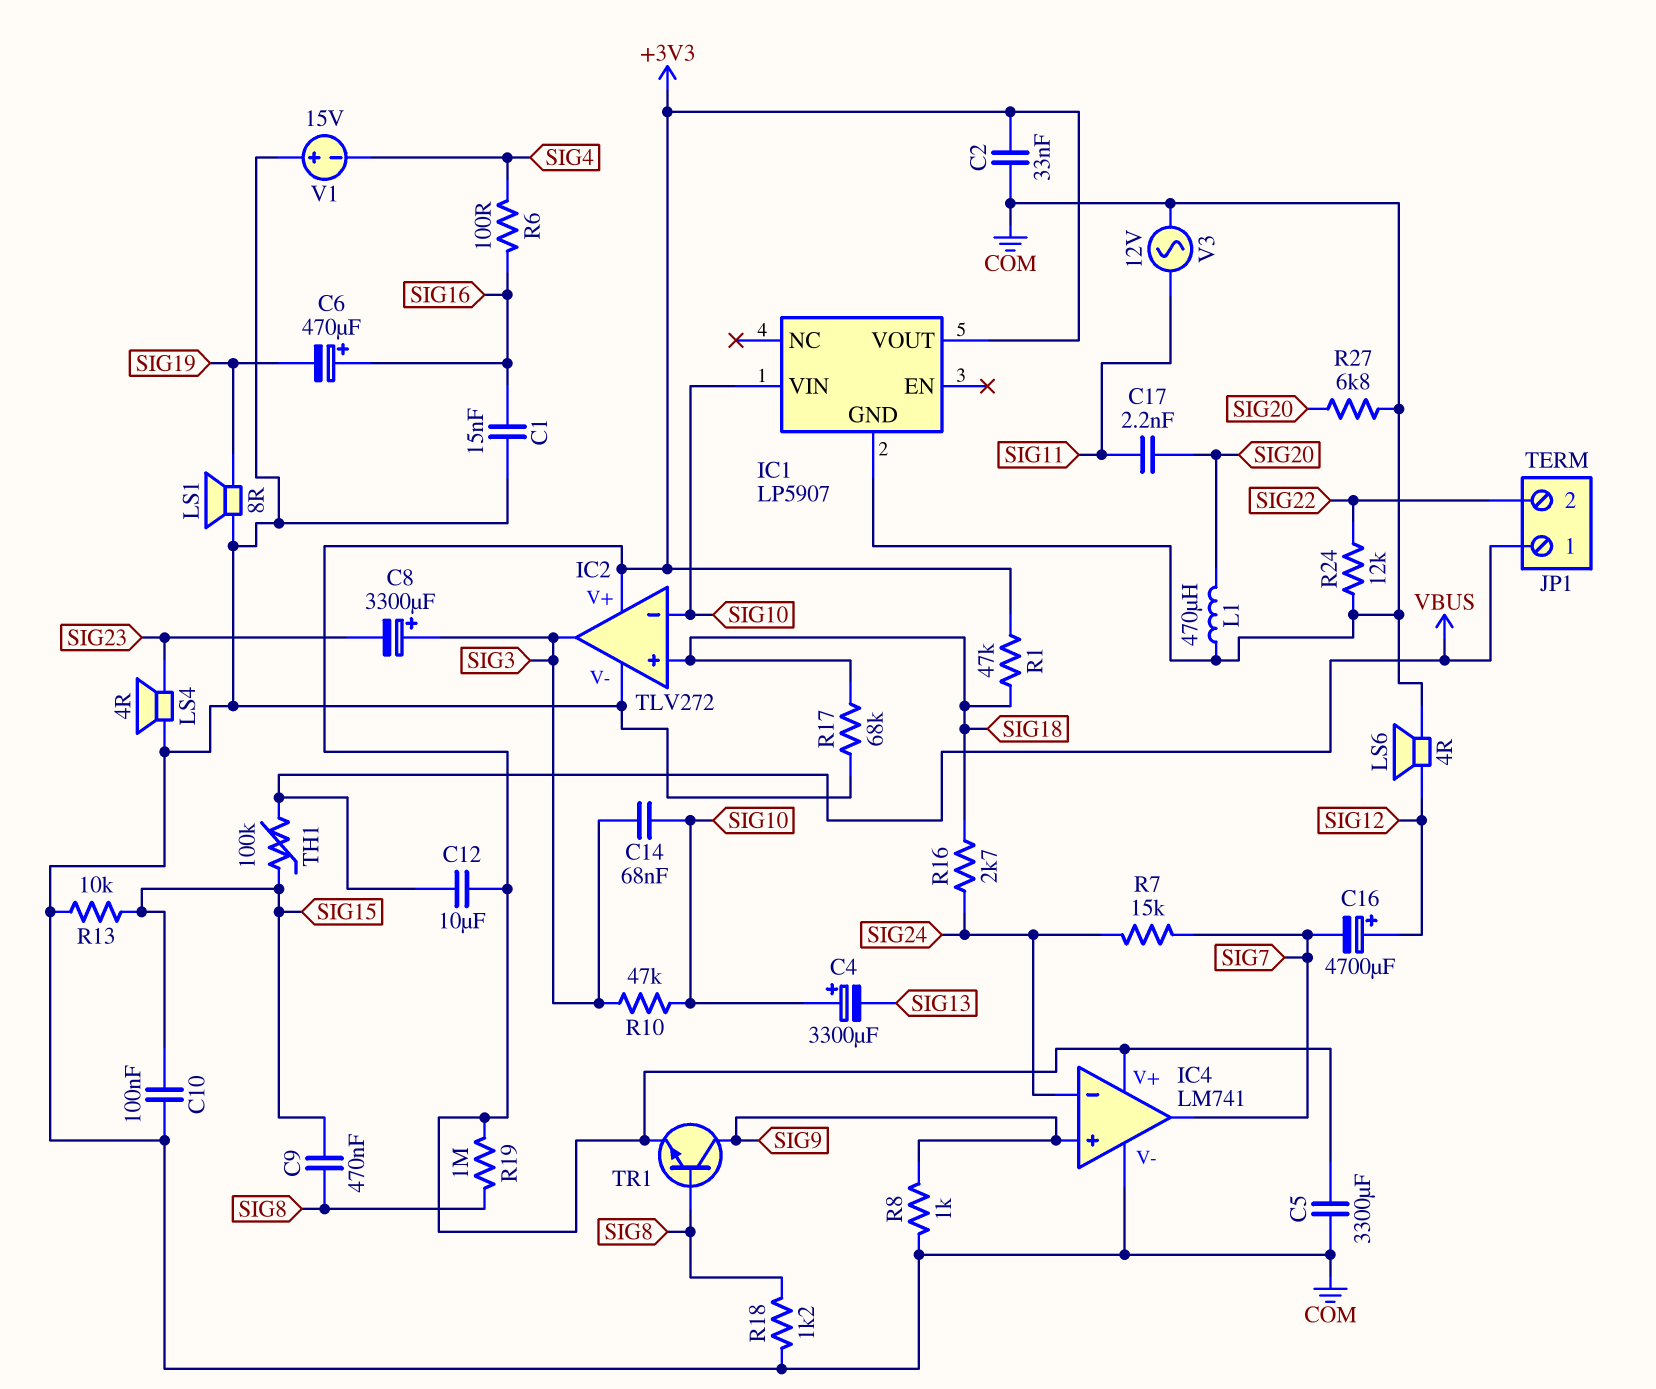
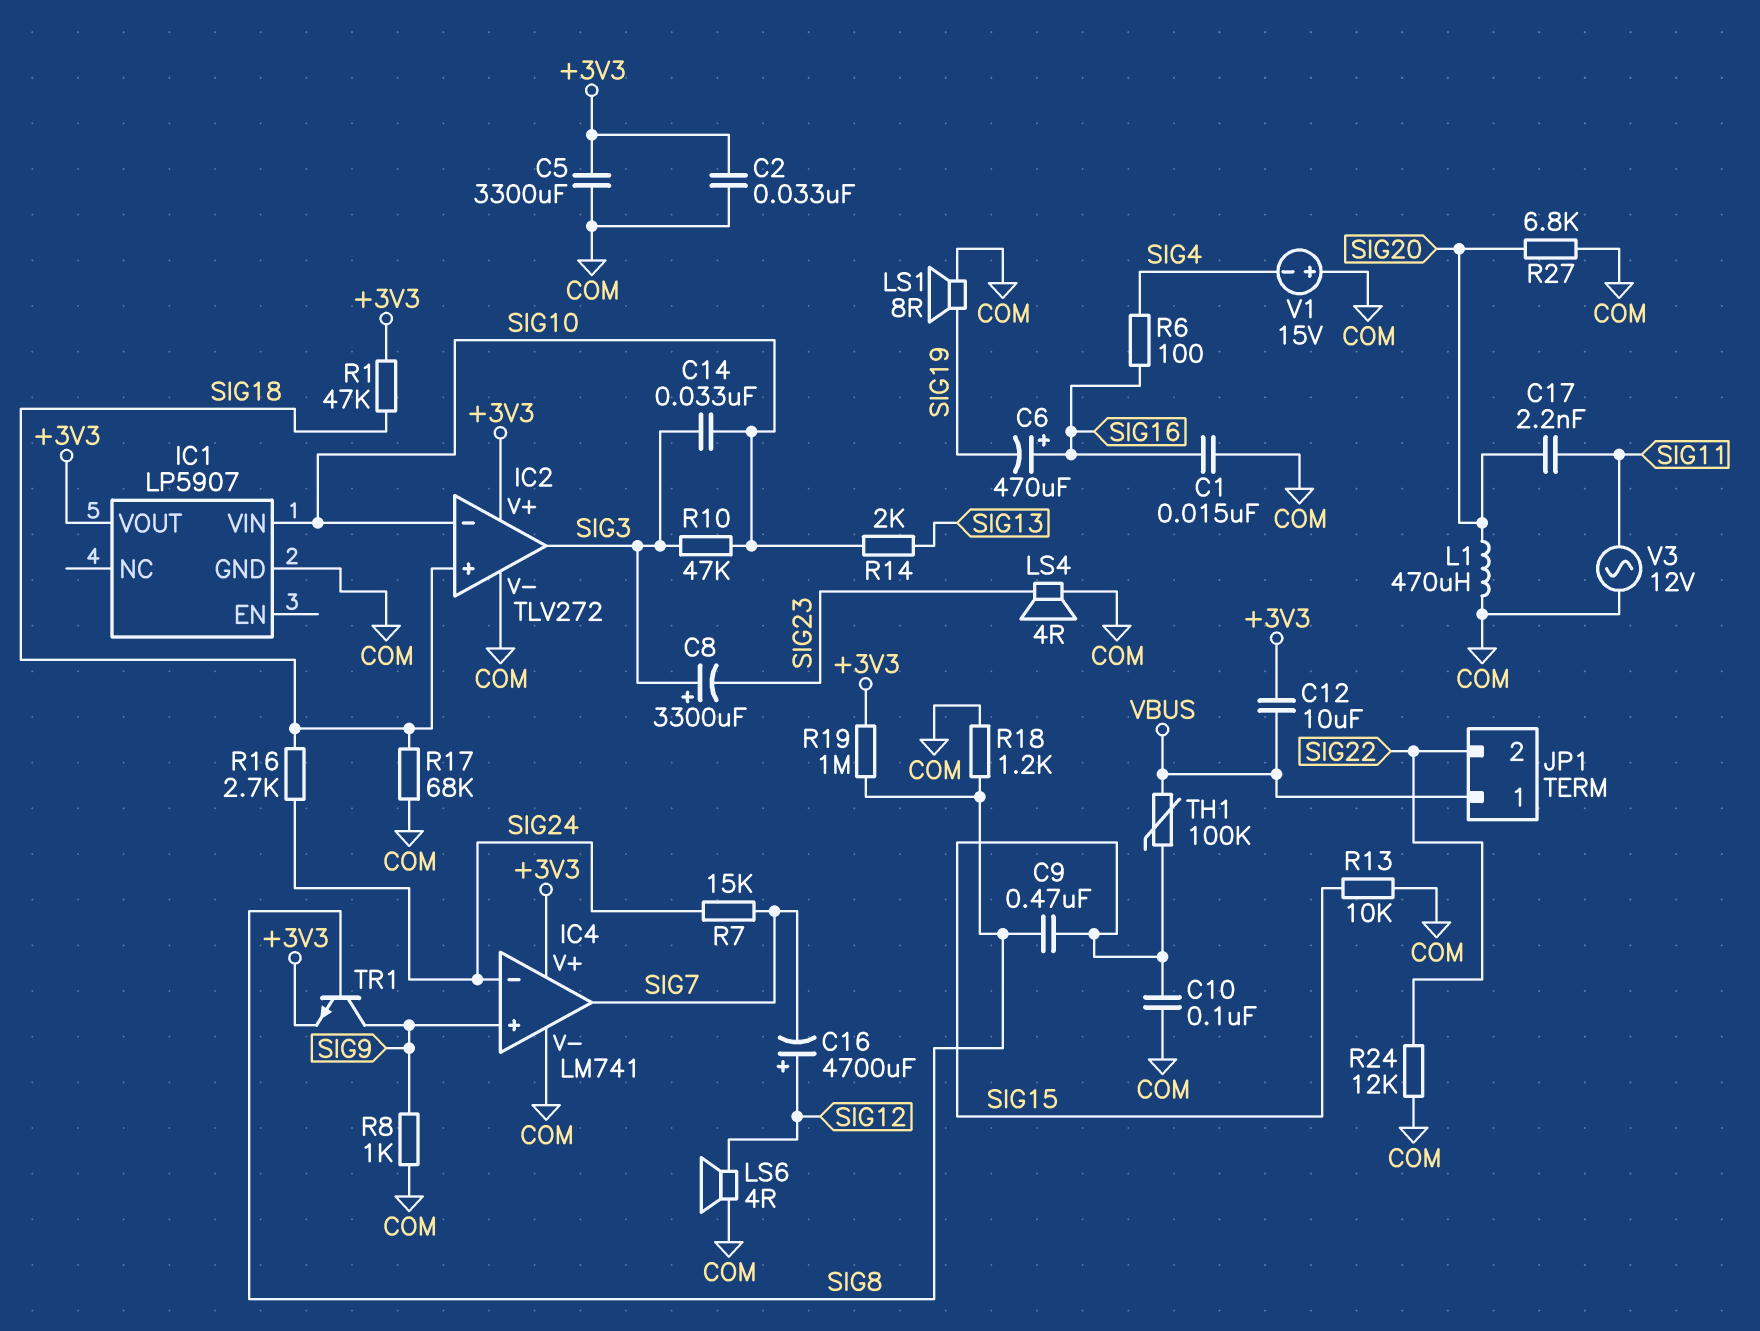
C4: 3300uF (plus SIG10, minus SIG13) -> none
C14: 68nF (SIG3, SIG10) -> 33nF (SIG3, SIG10)
R14: none -> 2k (SIG10, SIG13)

